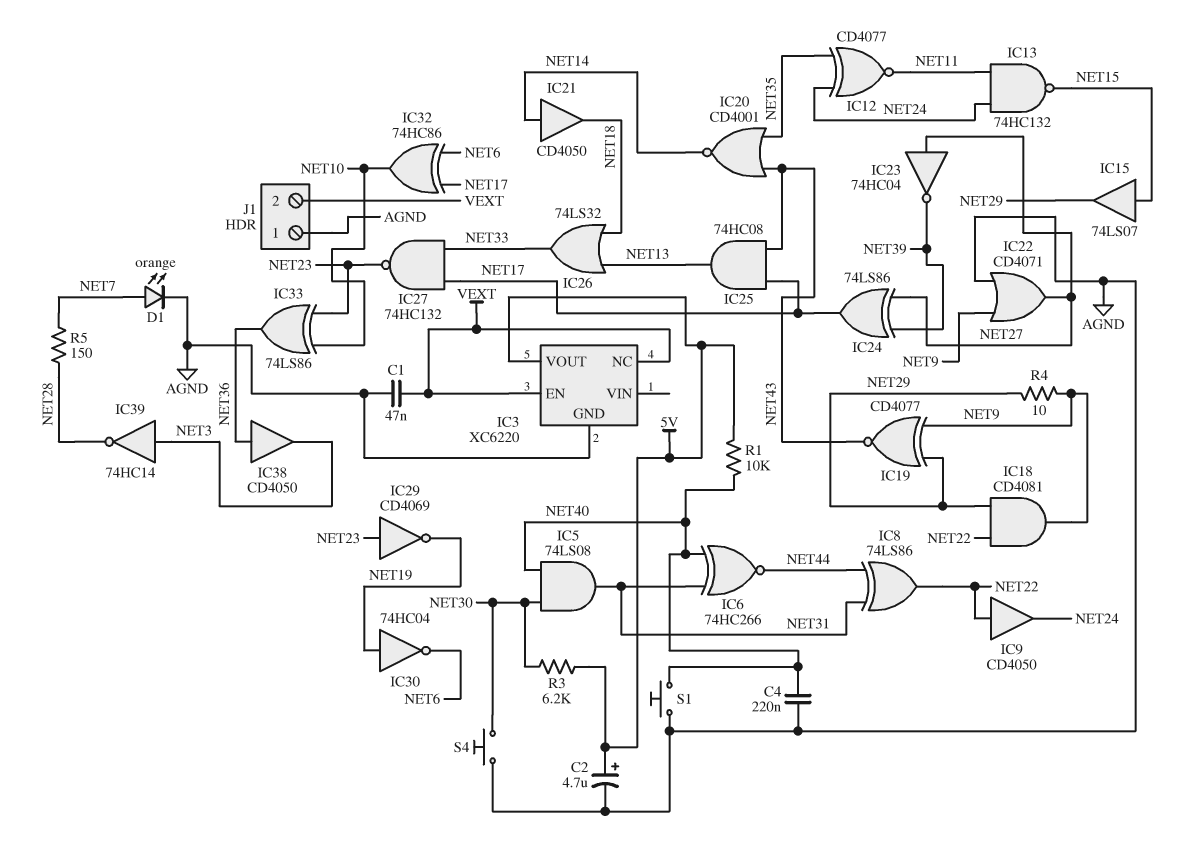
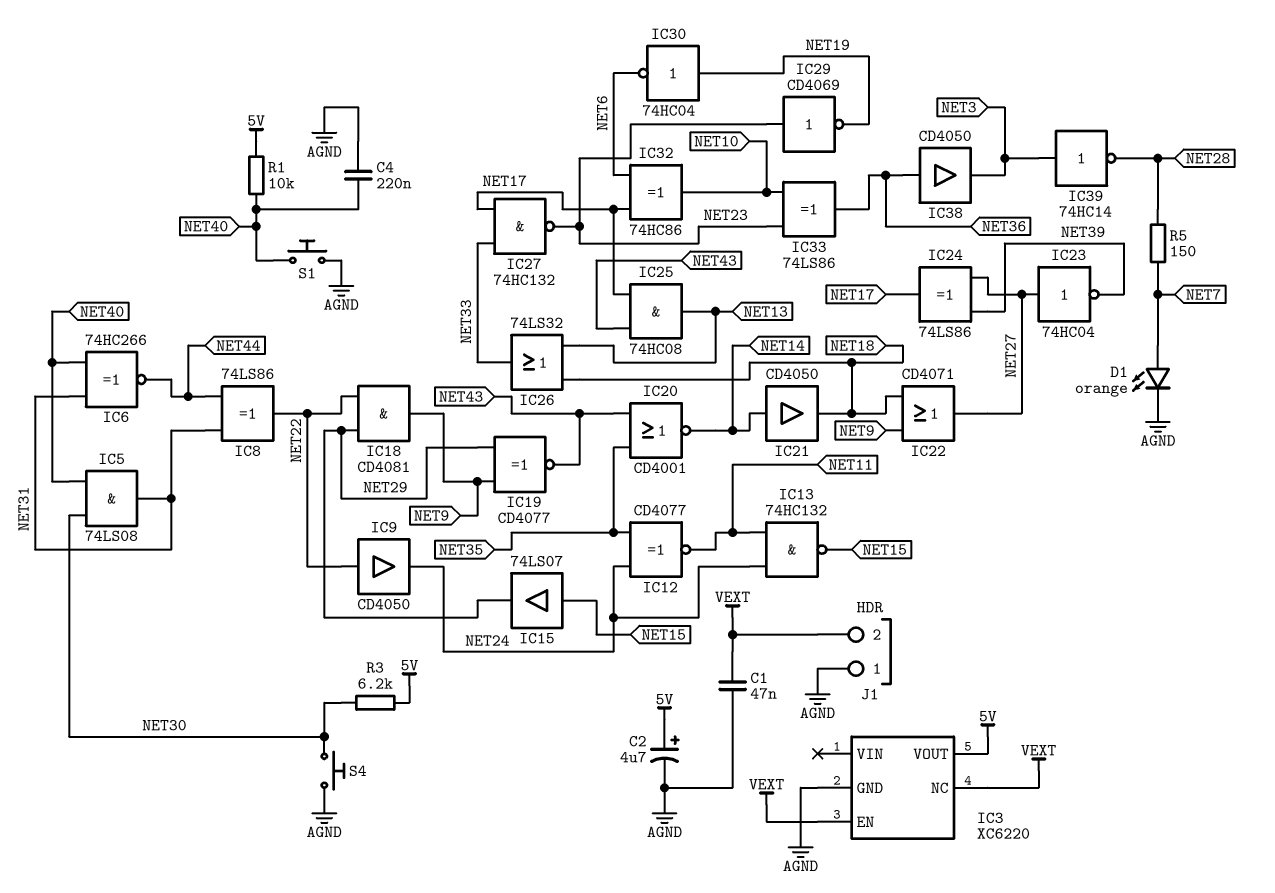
IC22: OR CD4071 (in AGND, in NET9, out NET27) -> OR CD4071 (in NET9, in NET18, out NET27)
R4: 10 (NET9, NET29) -> none

